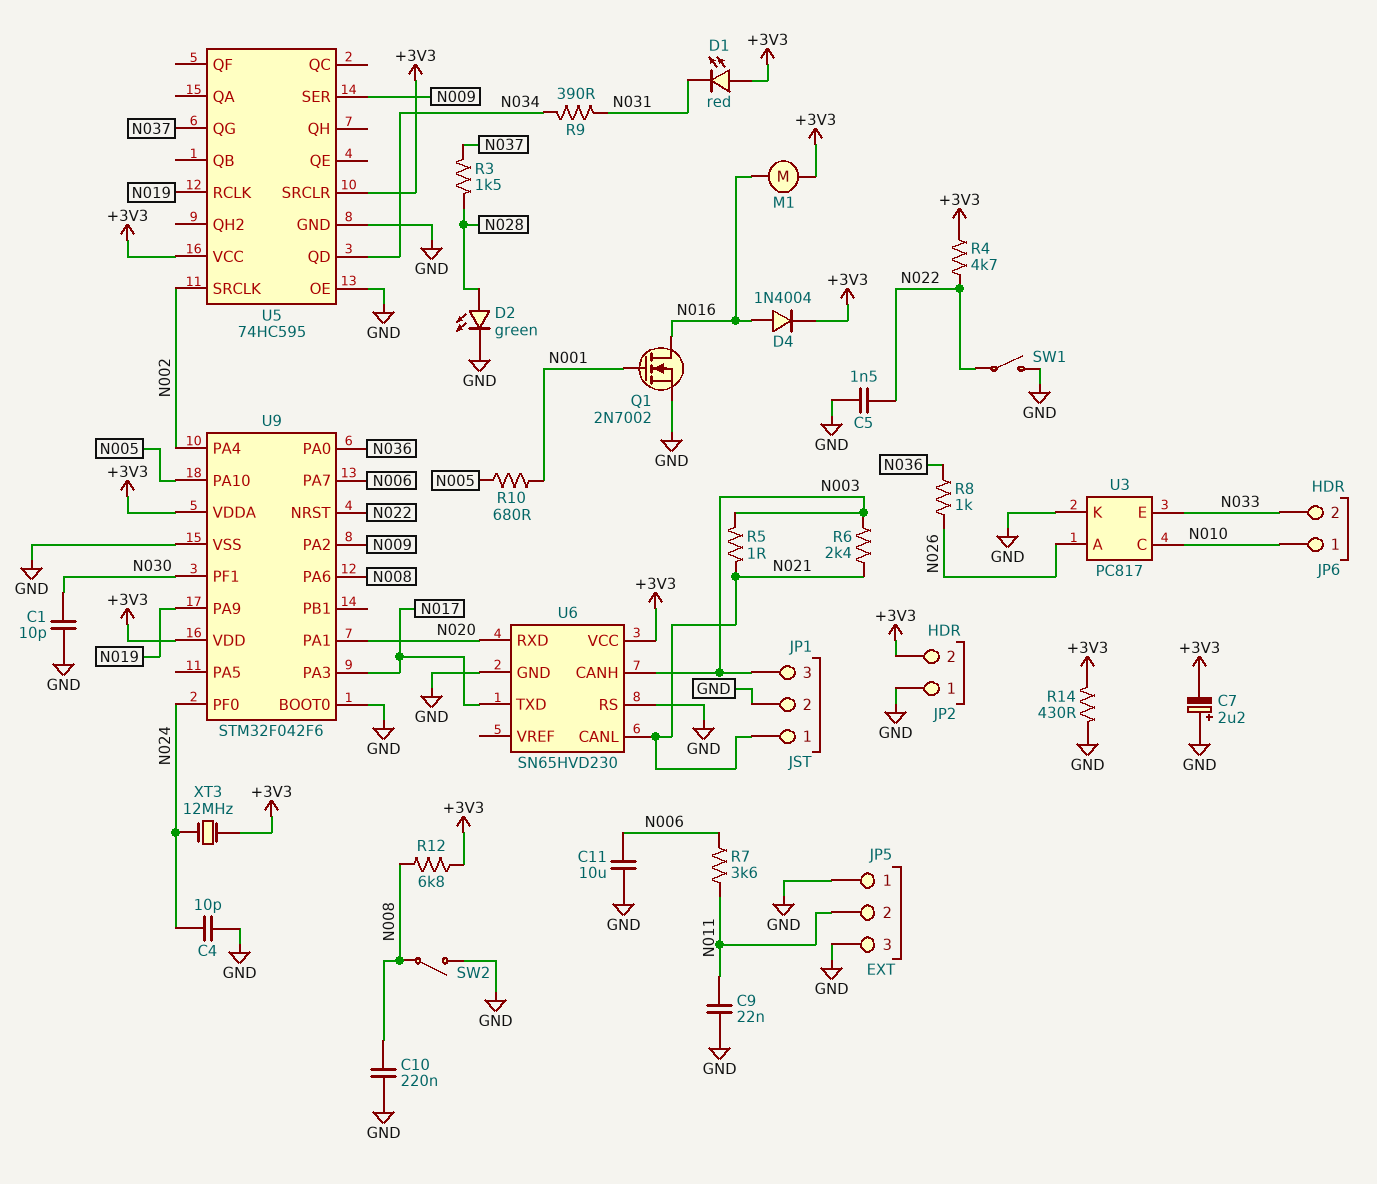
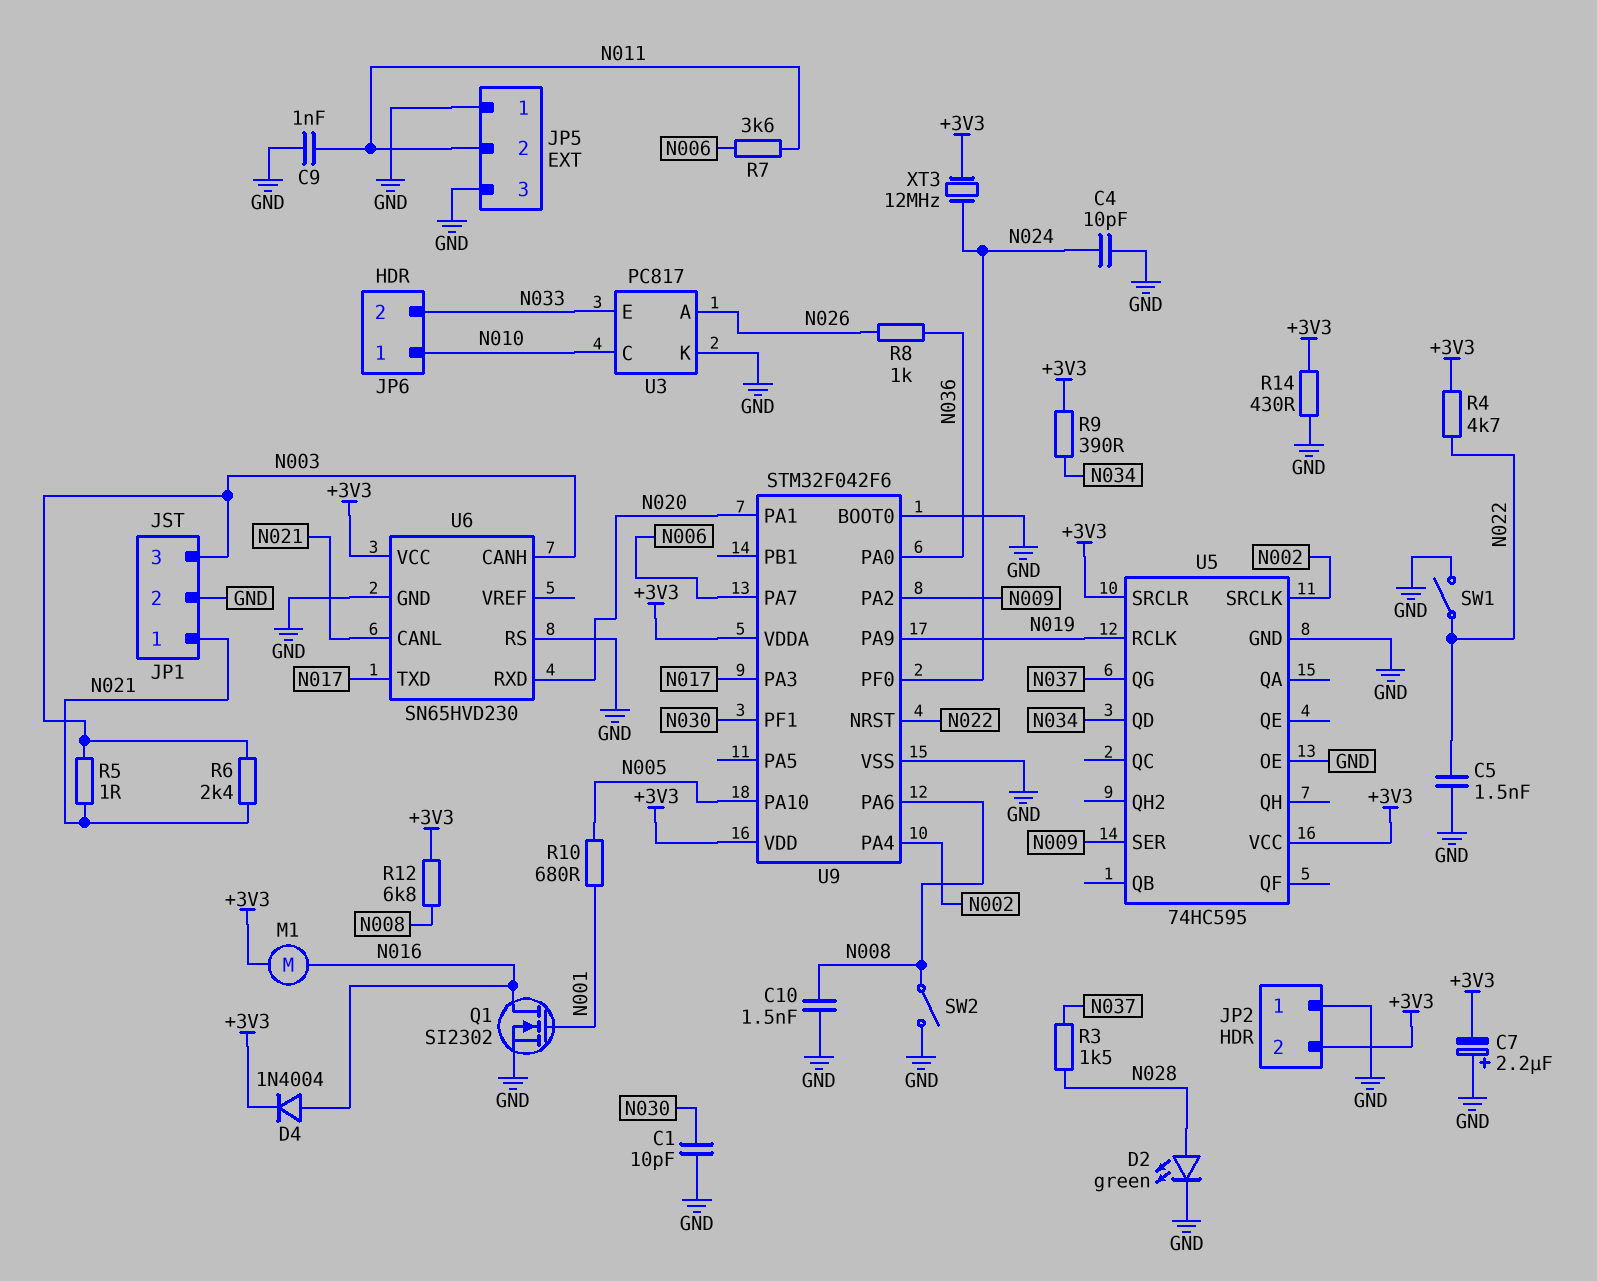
C9: 22nF (GND, N011) -> 1nF (GND, N011)
C10: 220nF (GND, N008) -> 1.5nF (GND, N008)
C11: 10uF (GND, N006) -> none
D1: LED red (A +3V3, K N031) -> none
Q1: NMOS 2N7002 (G N001, D N016, S GND) -> NMOS SI2302 (G N001, D N016, S GND)
R9: 390 (N031, N034) -> 390 (+3V3, N034)

